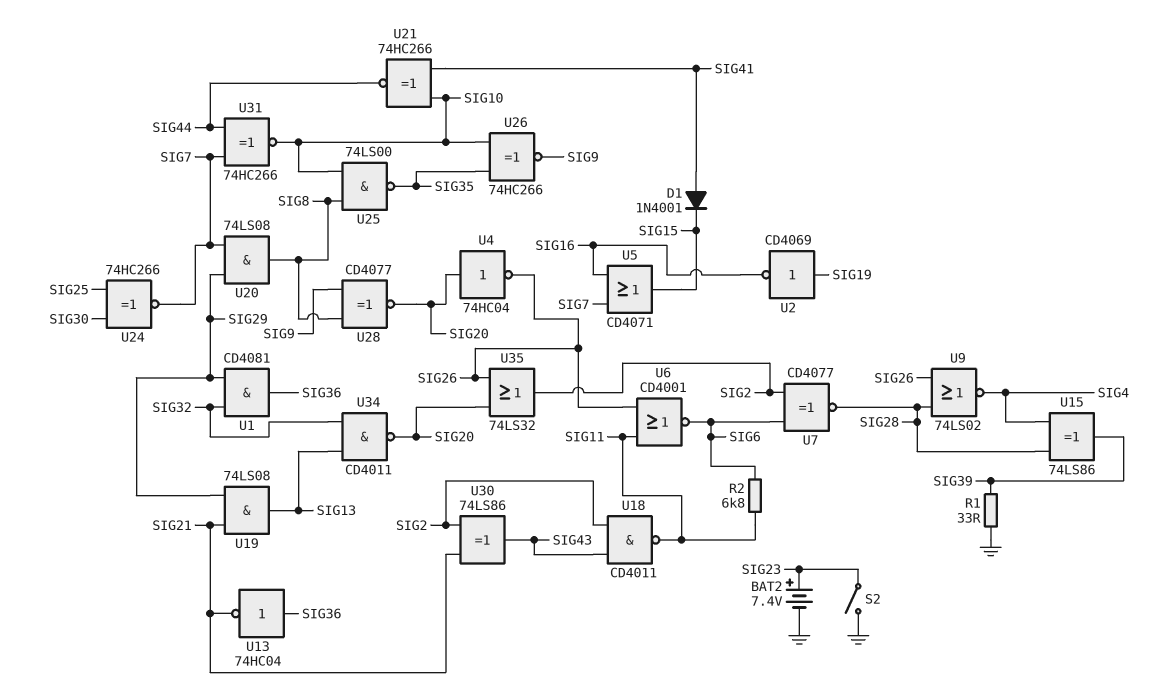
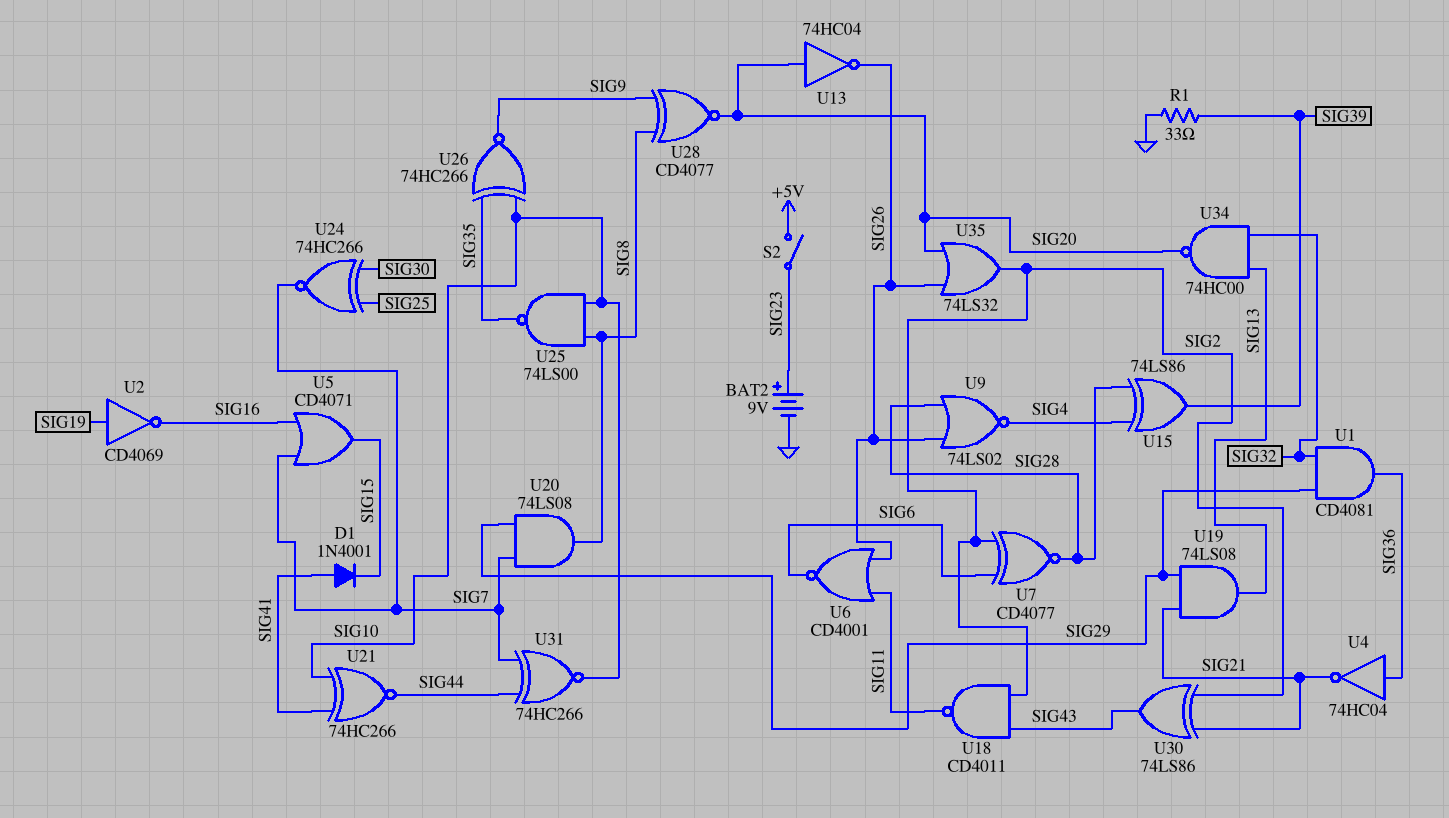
BAT2: 7.4V (plus SIG23, minus GND) -> 9V (plus SIG23, minus GND)
R2: 6.8k (SIG6, SIG11) -> none
S2: switch (GND, SIG23) -> switch (+5V, SIG23)
U4: NOT 74HC04 (in SIG20, out SIG26) -> NOT 74HC04 (in SIG36, out SIG21)
U13: NOT 74HC04 (in SIG36, out SIG21) -> NOT 74HC04 (in SIG20, out SIG26)
U34: NAND CD4011 (in SIG13, in SIG32, out SIG20) -> NAND 74HC00 (in SIG13, in SIG32, out SIG20)

